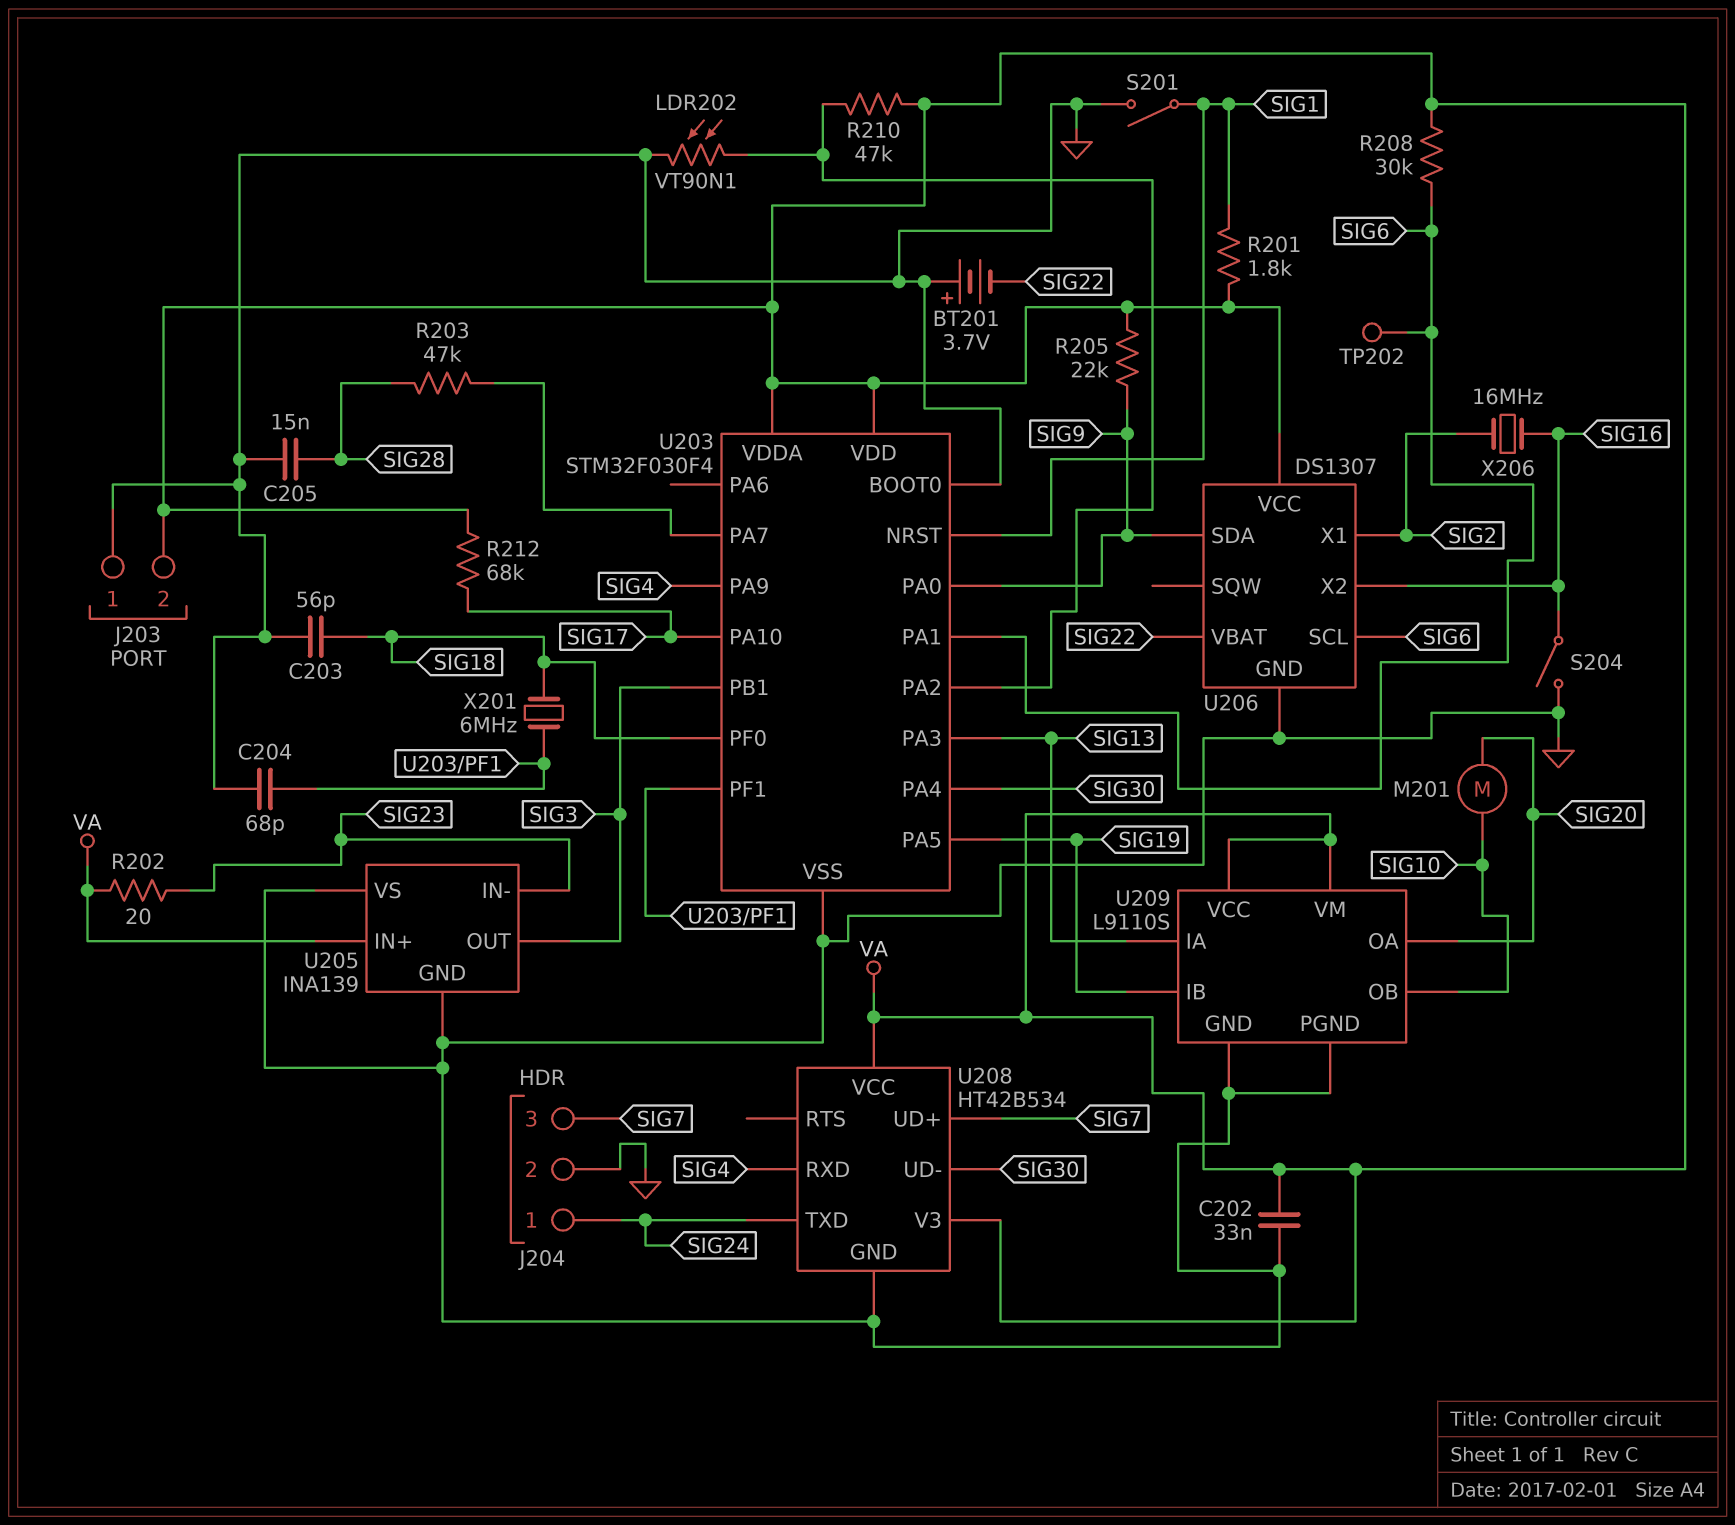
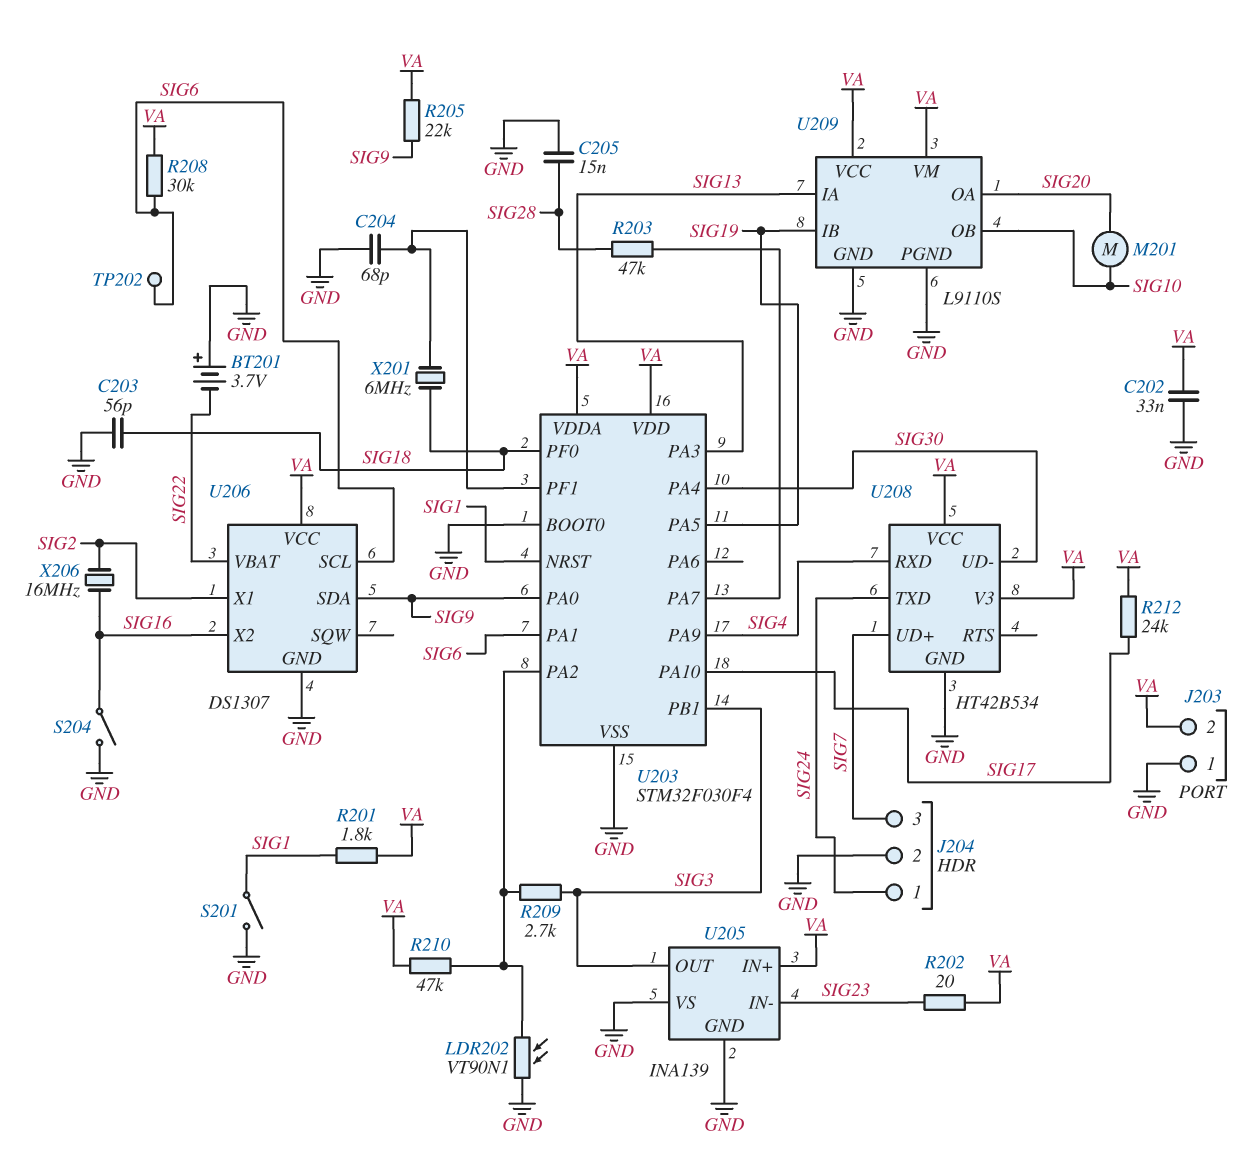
R209: none -> 2.7k (SIG3, U203/PA2)
R212: 68k (SIG17, VA) -> 24k (SIG17, VA)

